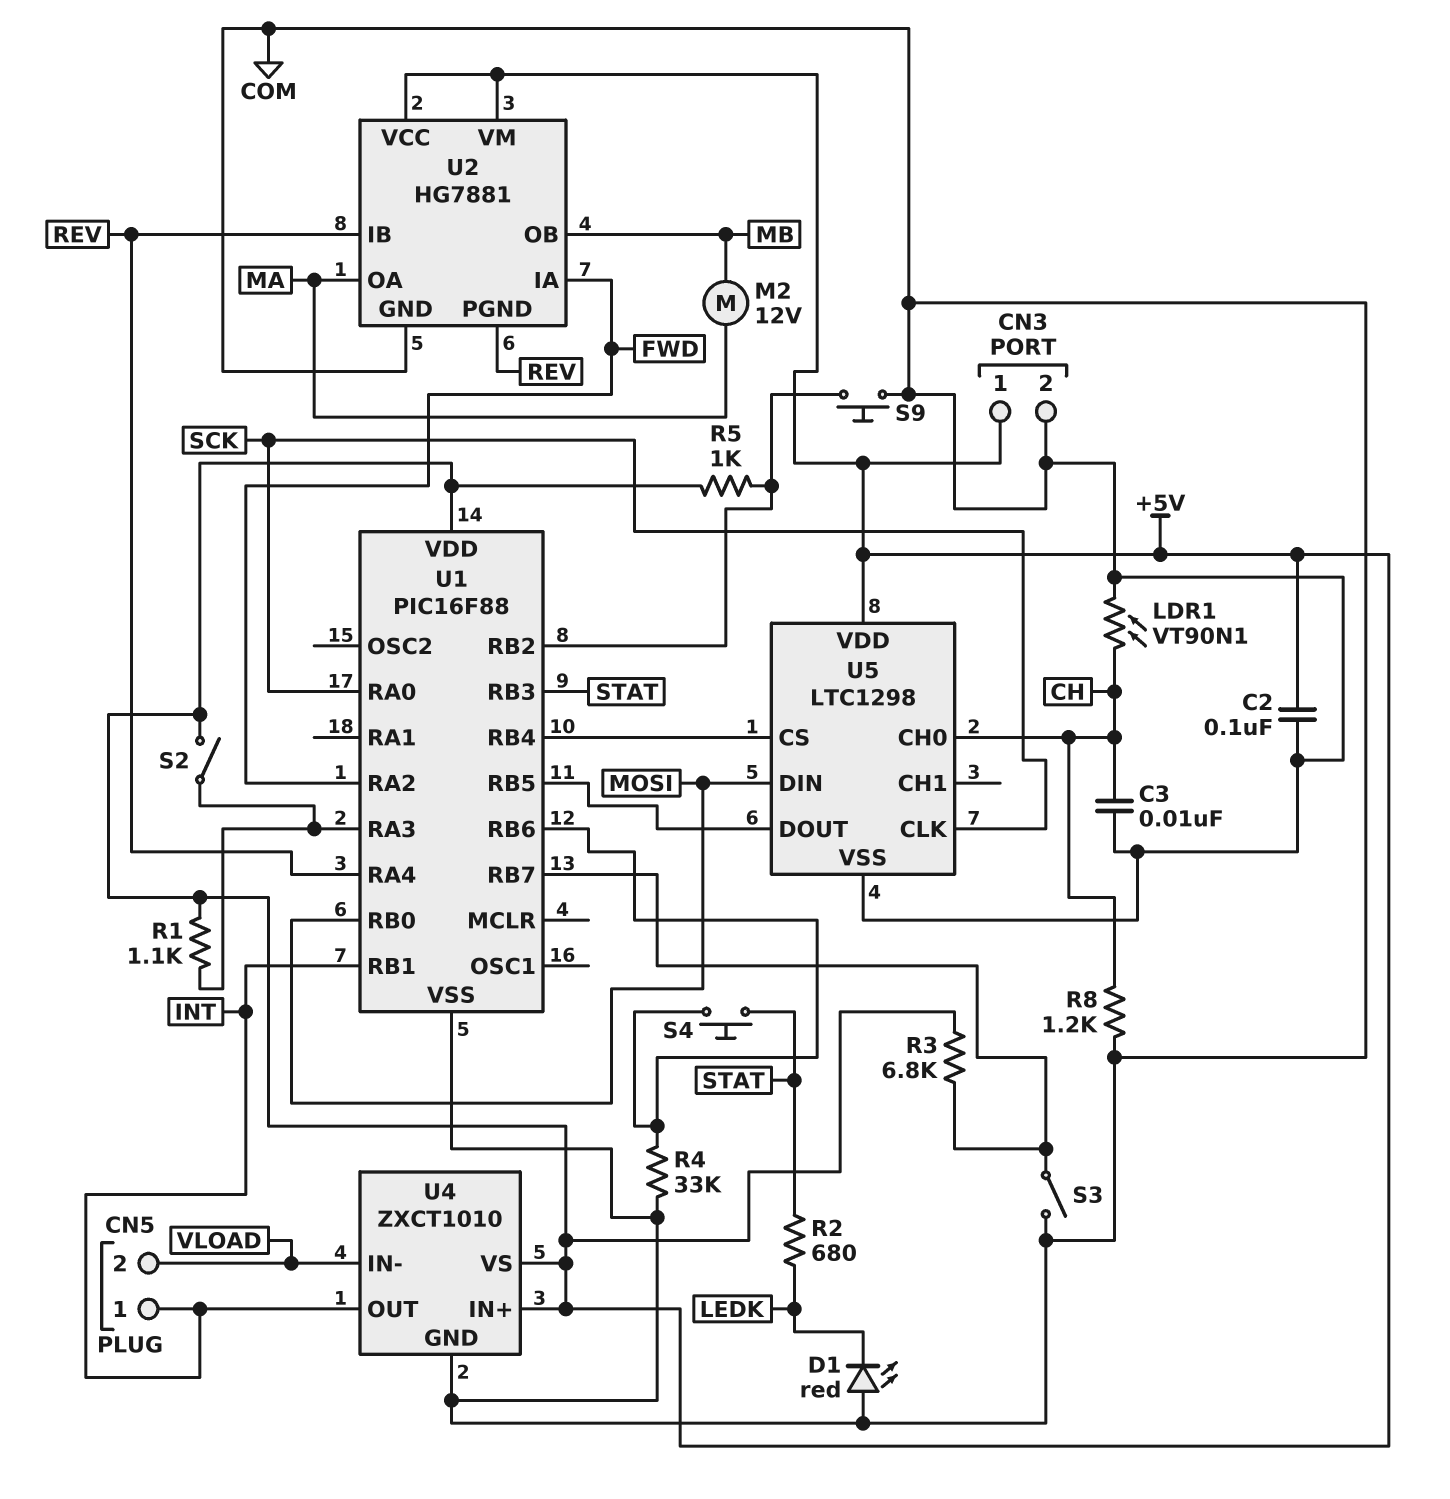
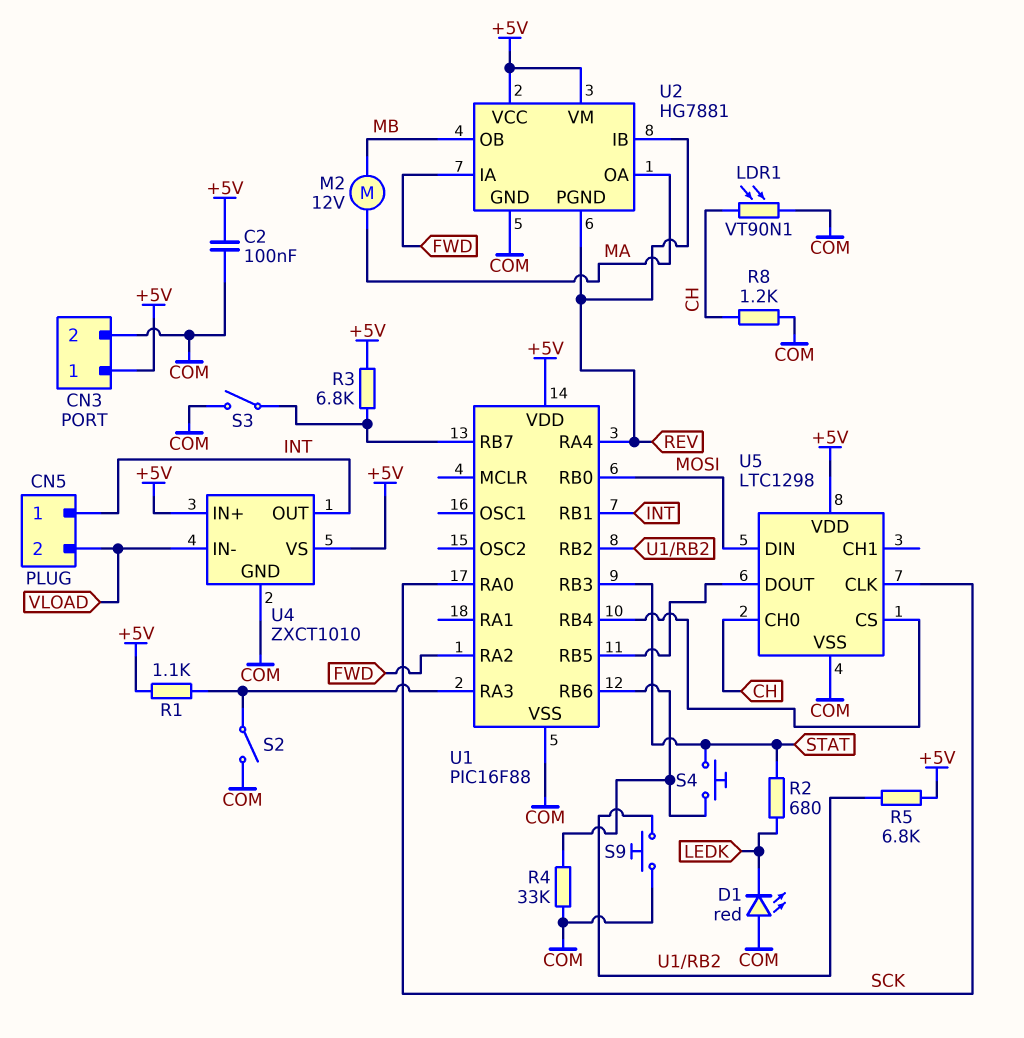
C3: 10nF (CH, COM) -> none
R5: 1k (+5V, U1/RB2) -> 6.8k (+5V, U1/RB2)
S2: switch (+5V, U1/RA3) -> switch (COM, U1/RA3)

